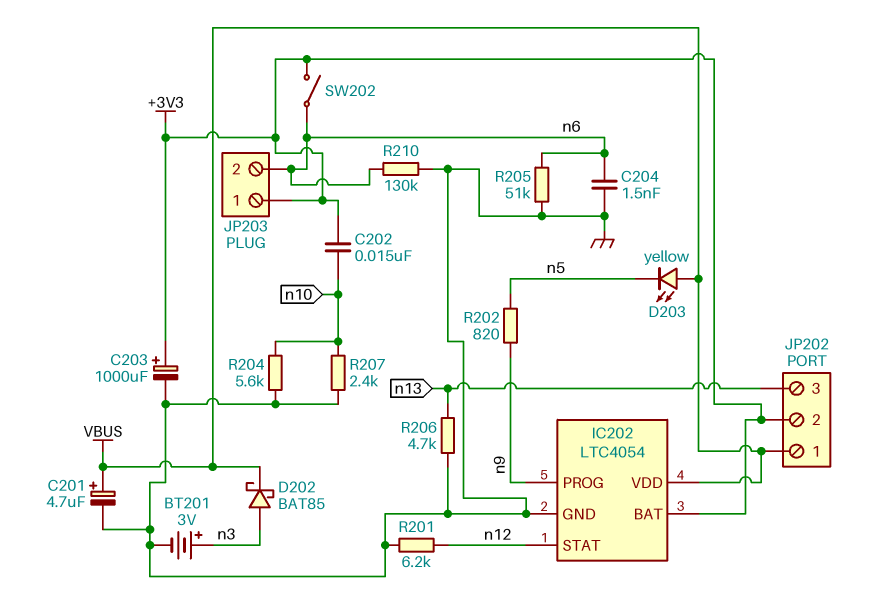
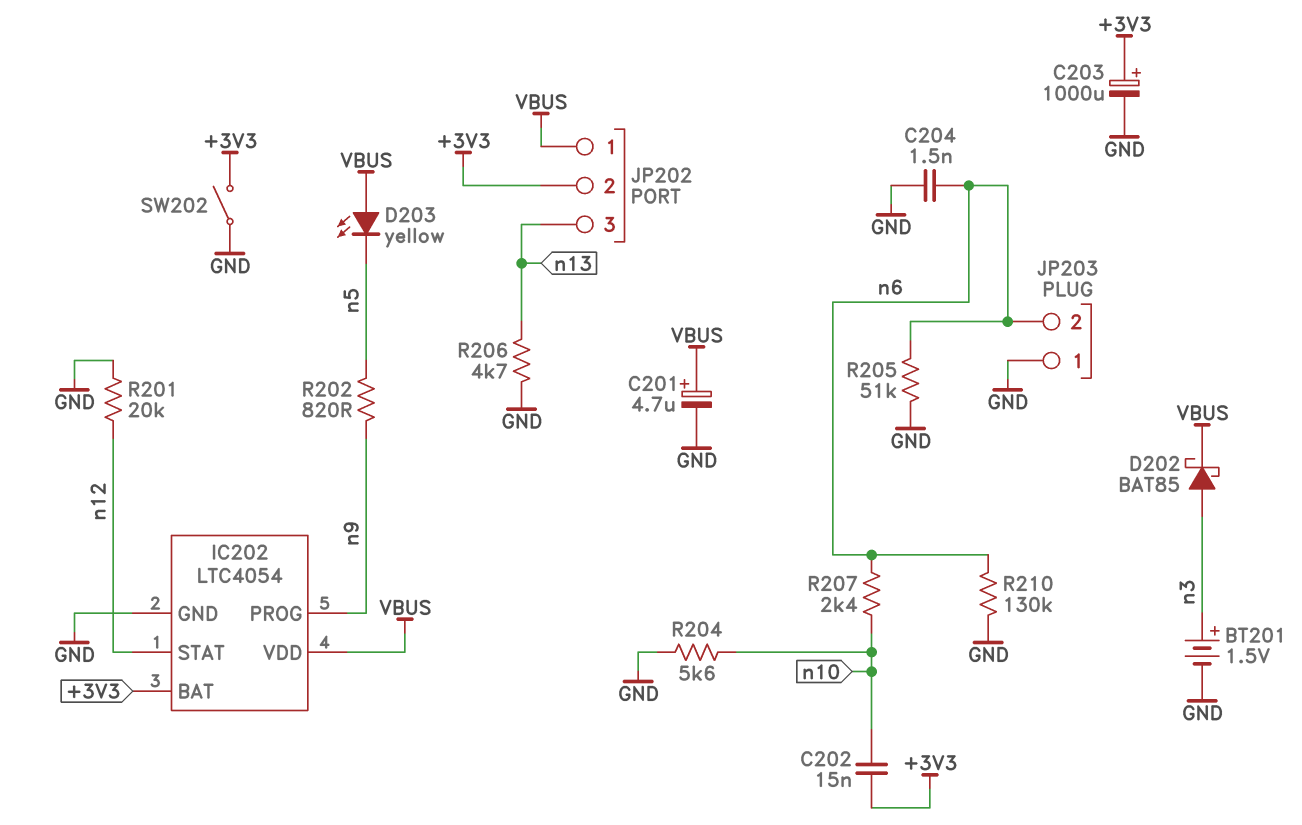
BT201: 3V (plus n3, minus GND) -> 1.5V (plus n3, minus GND)
JP203 pin 1: +3V3 -> GND
R201: 6.2k (GND, n12) -> 20k (GND, n12)
R207: 2.4k (GND, n10) -> 2.4k (n6, n10)
SW202: switch (+3V3, n6) -> switch (+3V3, GND)

